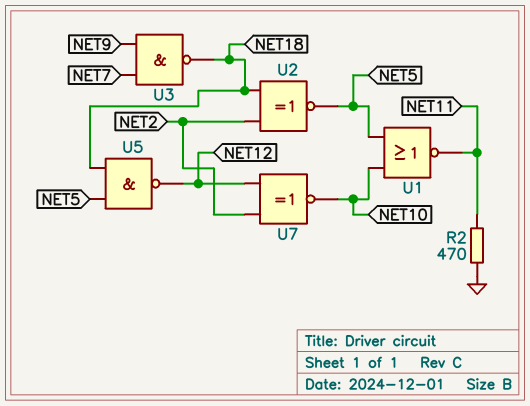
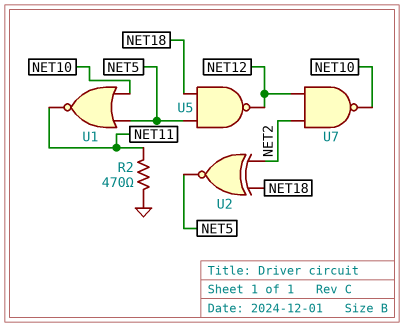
U3: NAND (in NET7, in NET9, out NET18) -> none
U7: XNOR (in NET2, in NET12, out NET10) -> NAND (in NET2, in NET12, out NET10)

